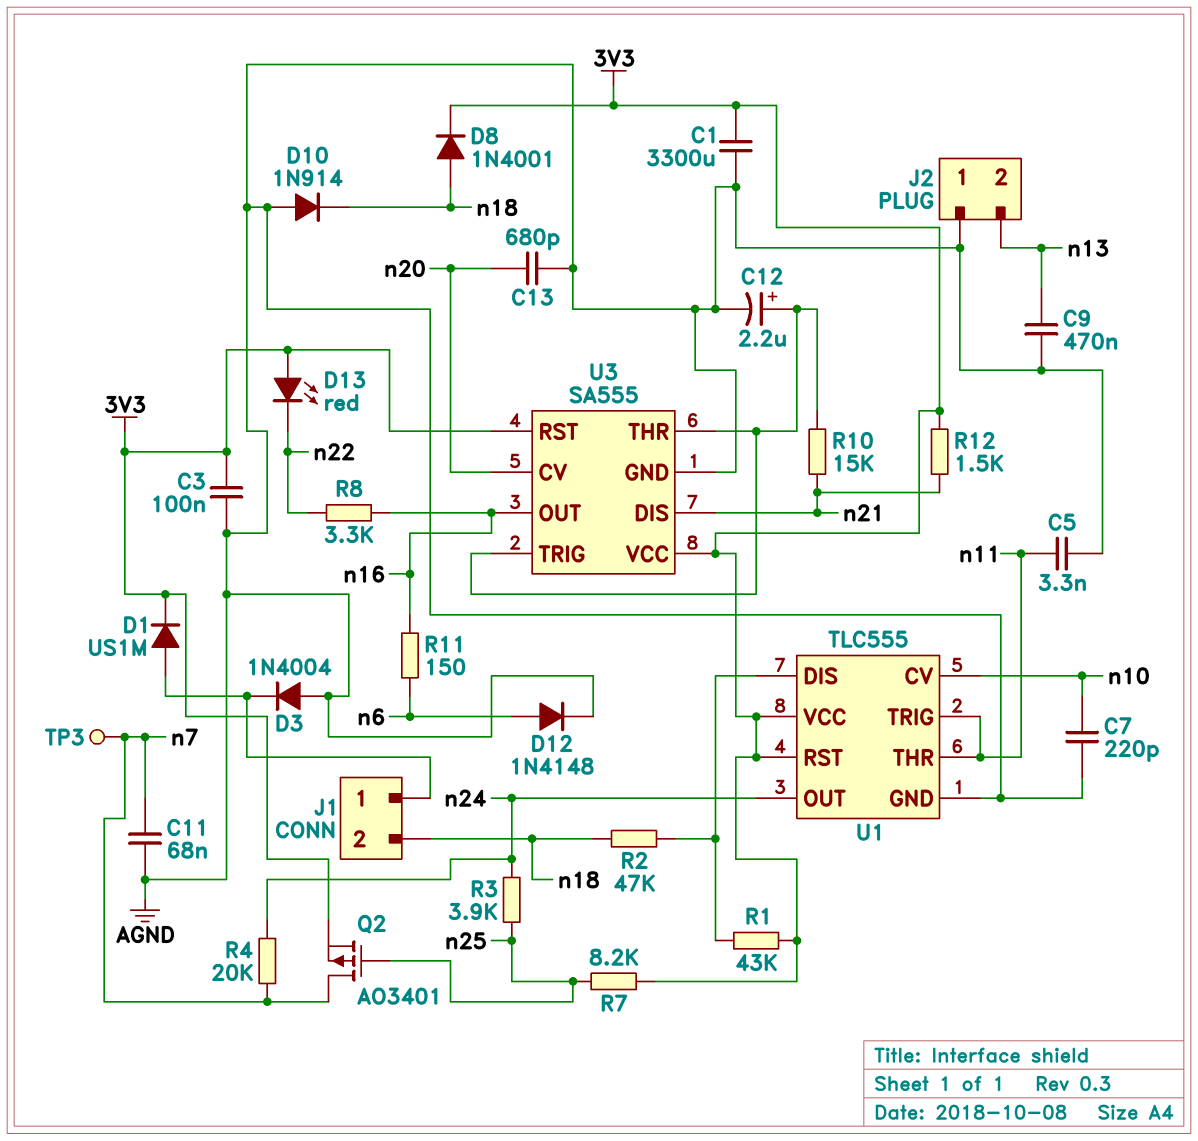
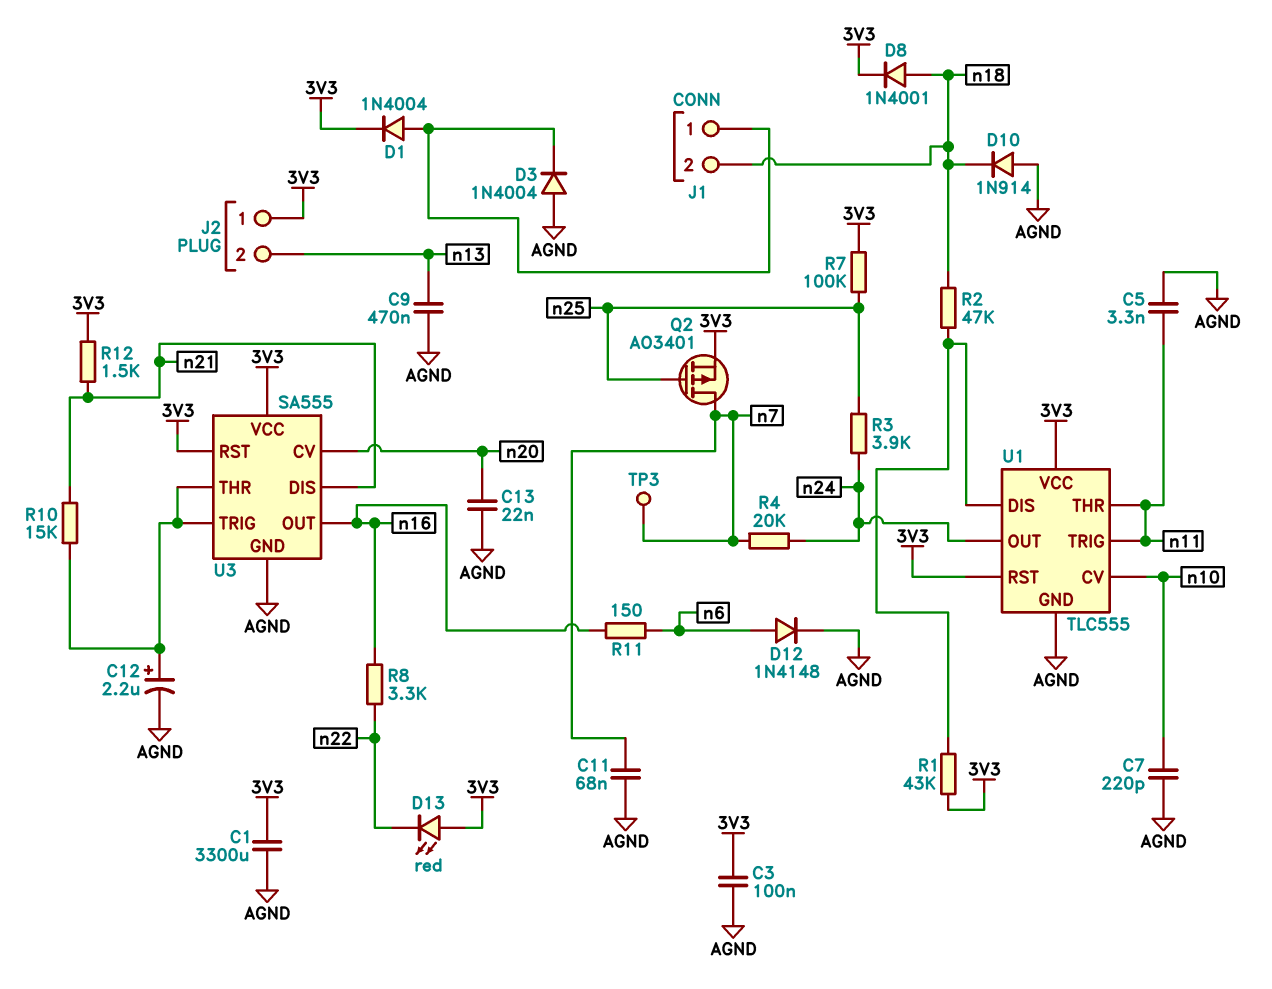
C13: 680pF (AGND, n20) -> 22nF (AGND, n20)
D1: diode US1M (A J1/1, K 3V3) -> diode 1N4004 (A J1/1, K 3V3)
J2 pin 1: AGND -> 3V3
R7: 8.2k (3V3, n25) -> 100k (3V3, n25)

